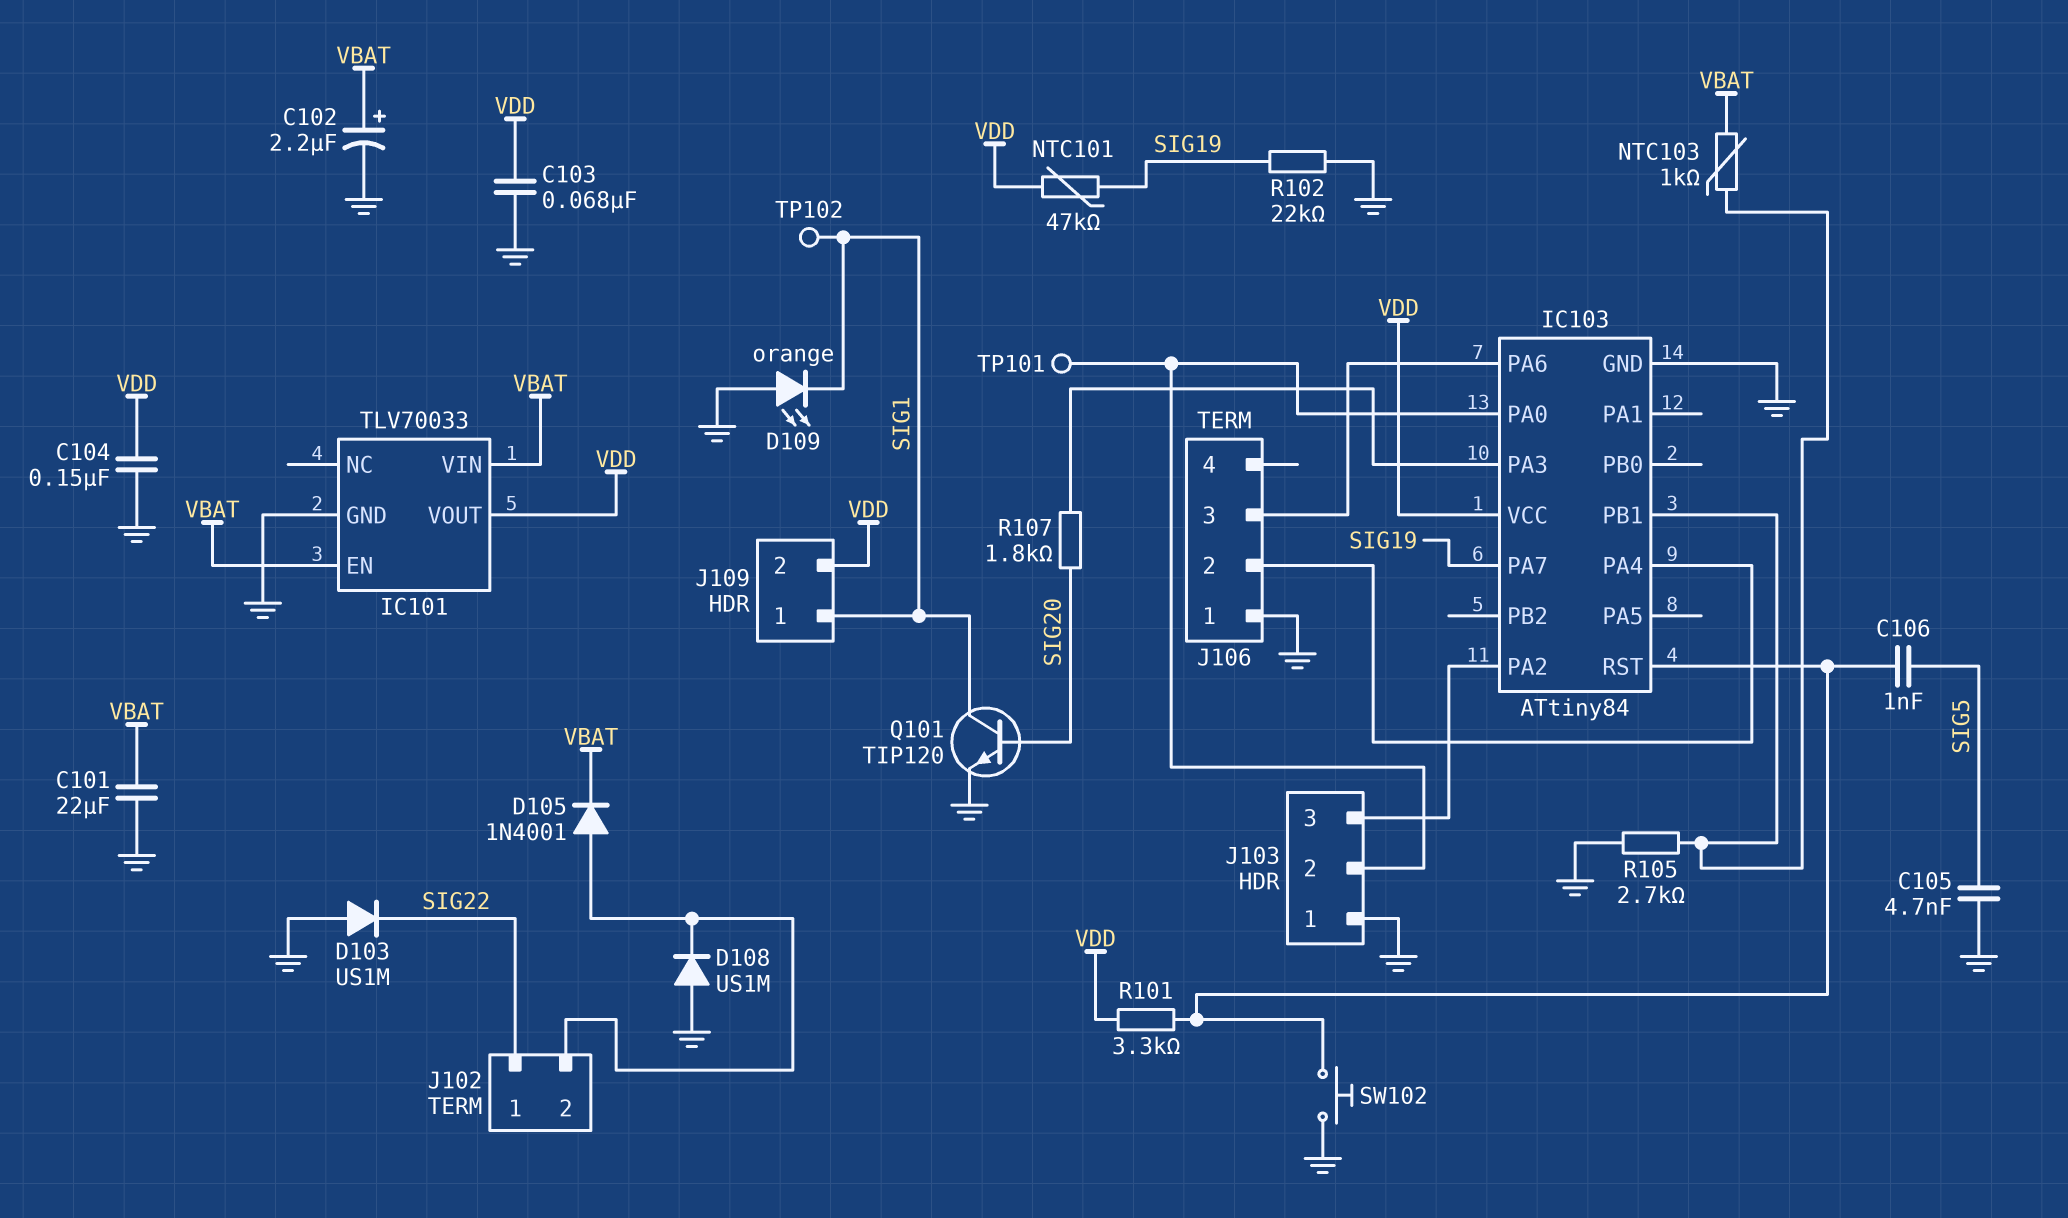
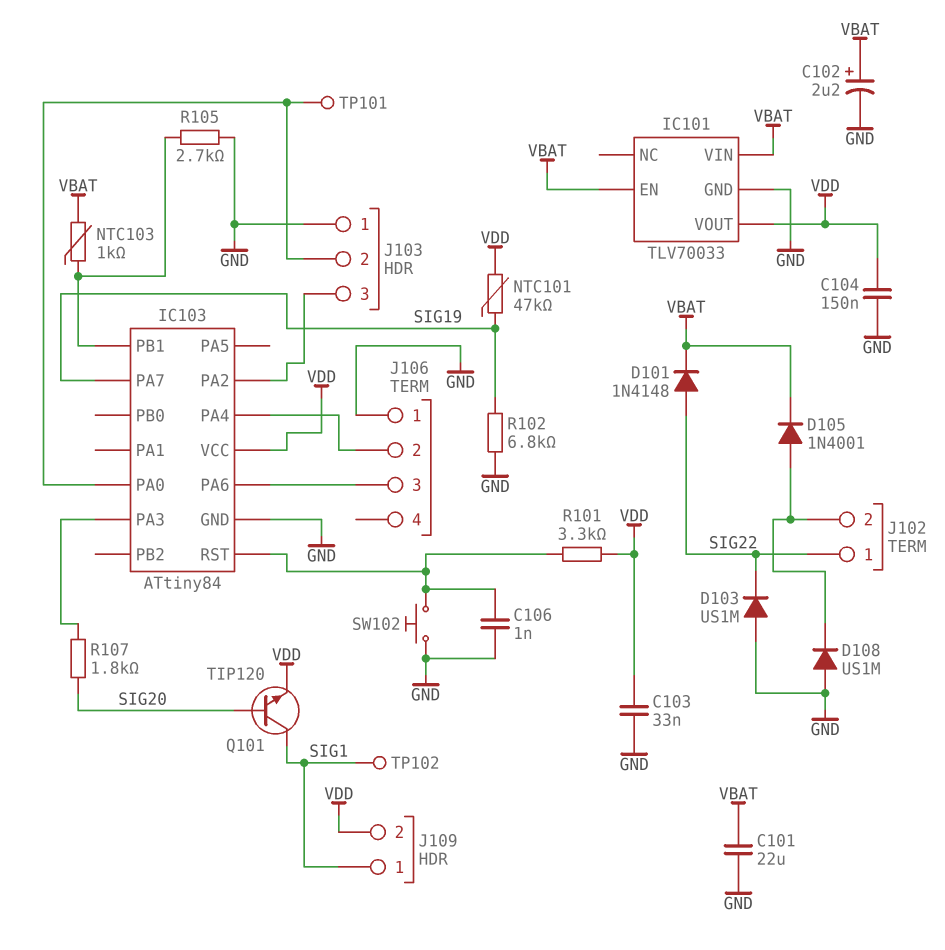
C103: 68nF (GND, VDD) -> 33nF (GND, VDD)
C105: 4.7nF (GND, SIG5) -> none
C106: 1nF (IC103/RST, SIG5) -> 1nF (GND, IC103/RST)
D101: none -> diode 1N4148 (A SIG22, K VBAT)
D109: LED orange (A GND, K SIG1) -> none
Q101: NPN TIP120 (B SIG20, C SIG1, E GND) -> NPN TIP120 (B SIG20, C SIG1, E VDD)
R102: 22k (GND, SIG19) -> 6.8k (GND, SIG19)

